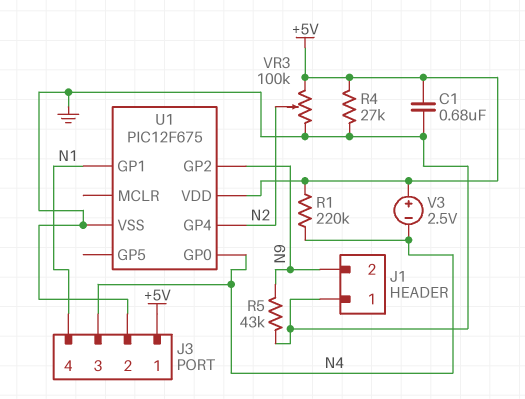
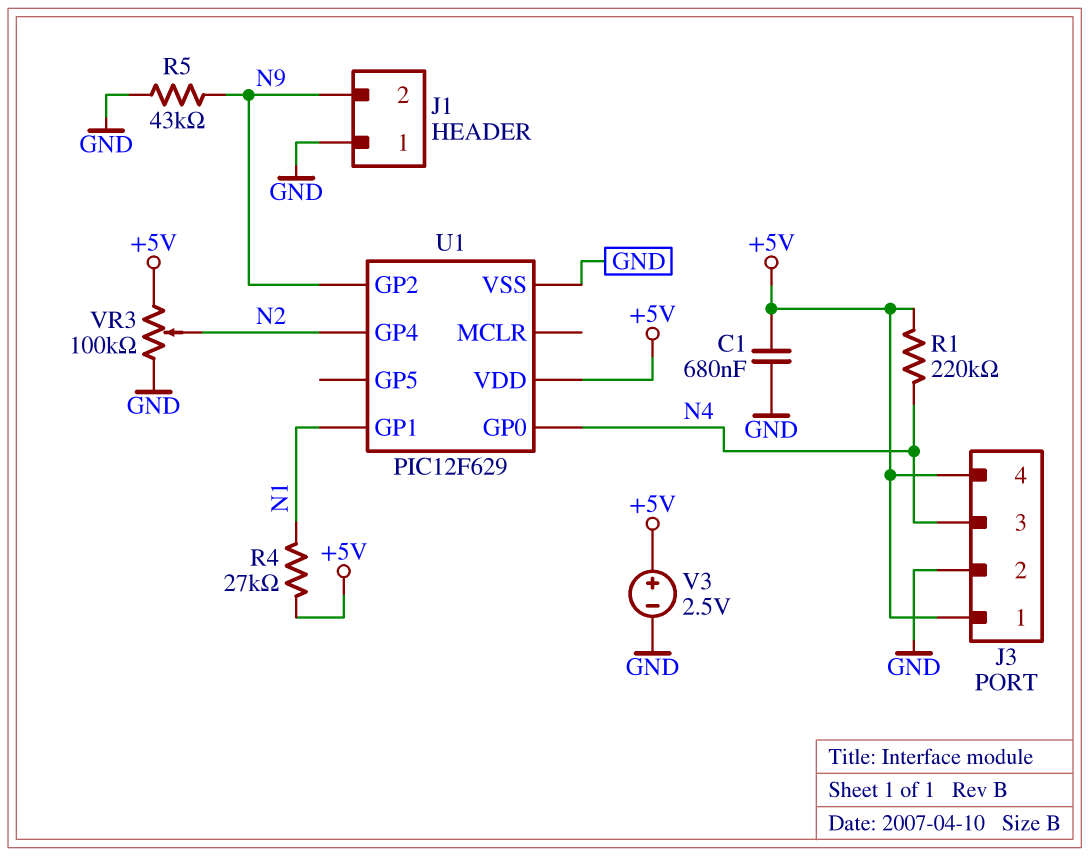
J3 pin 4: N1 -> +5V
R4: 27k (+5V, GND) -> 27k (+5V, N1)
U1: PIC12F675 -> PIC12F629
V3: 2.5V (plus +5V, minus N4) -> 2.5V (plus +5V, minus GND)

